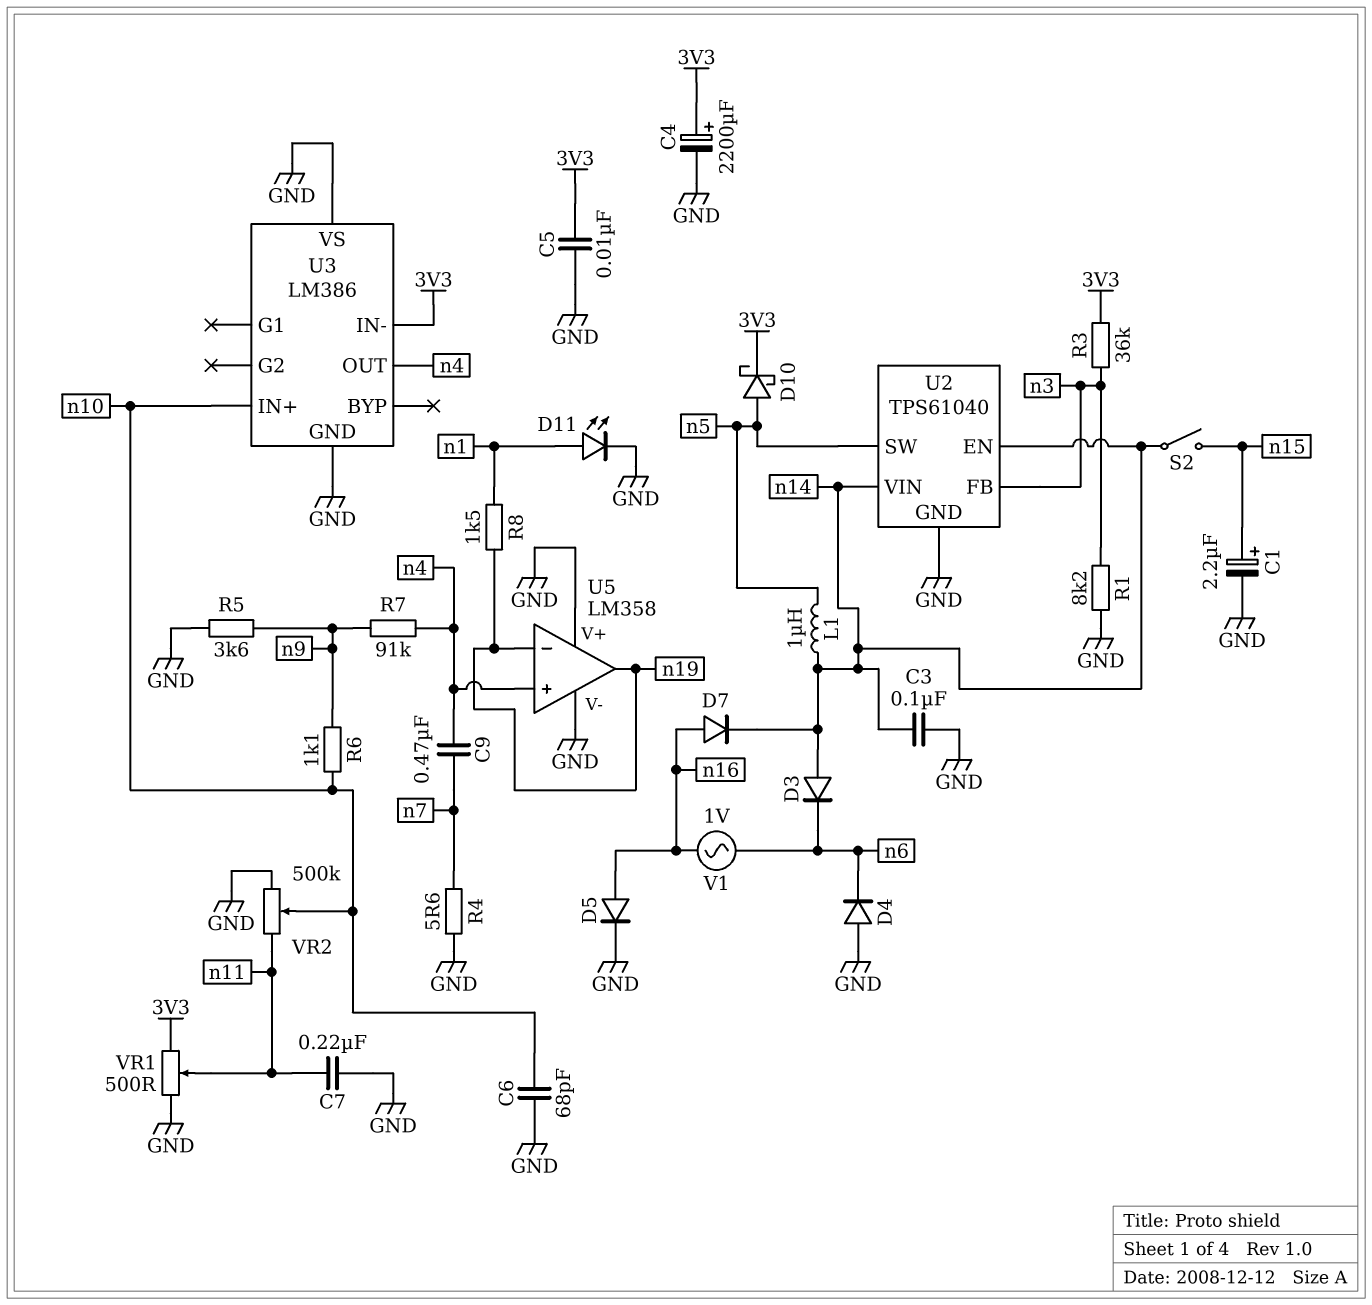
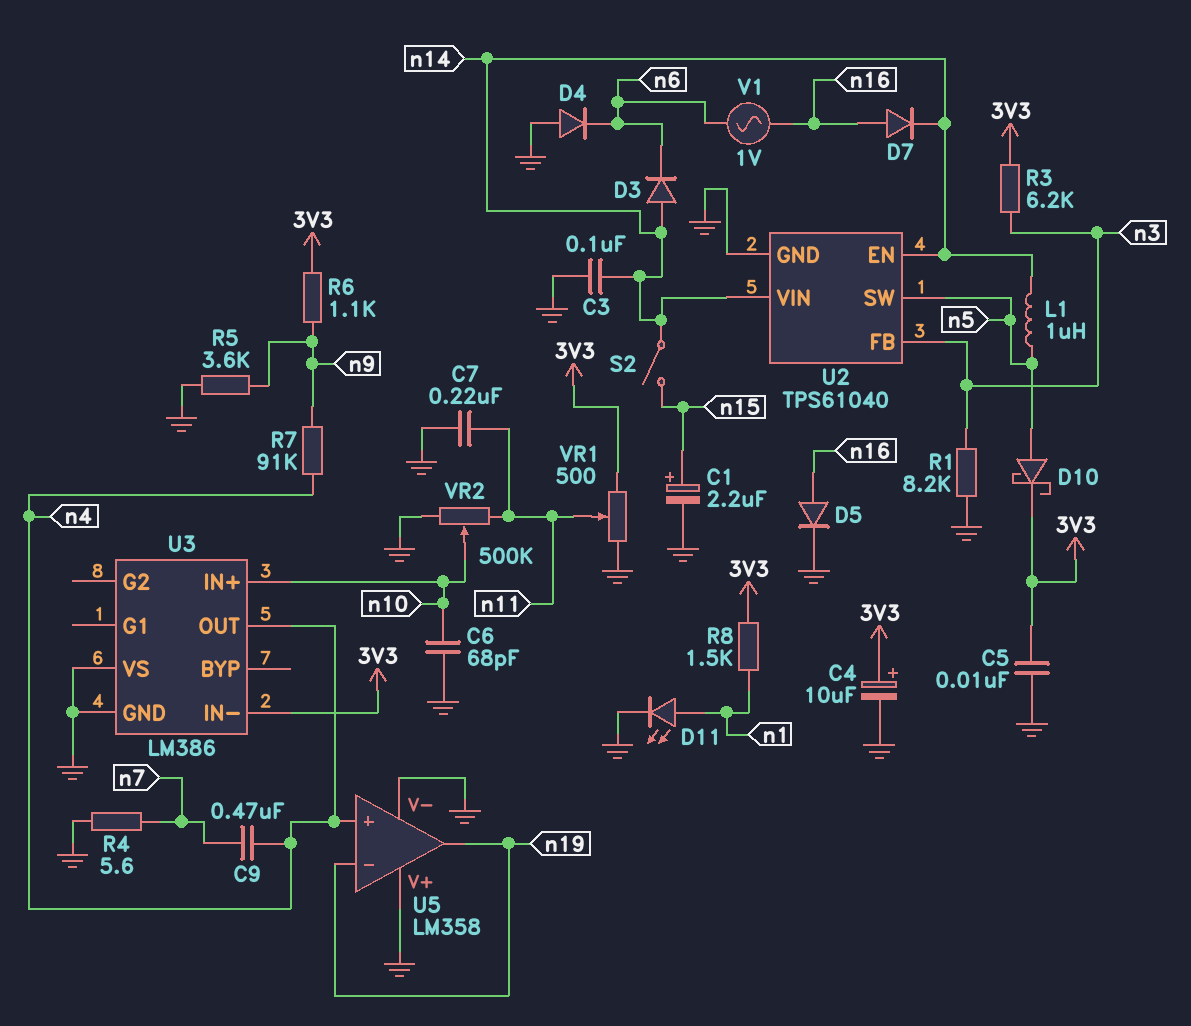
C4: 2200uF (plus 3V3, minus GND) -> 10uF (plus 3V3, minus GND)
R3: 36k (3V3, n3) -> 6.2k (3V3, n3)
R6: 1.1k (n9, n10) -> 1.1k (3V3, n9)
R8: 1.5k (n1, n19) -> 1.5k (3V3, n1)

